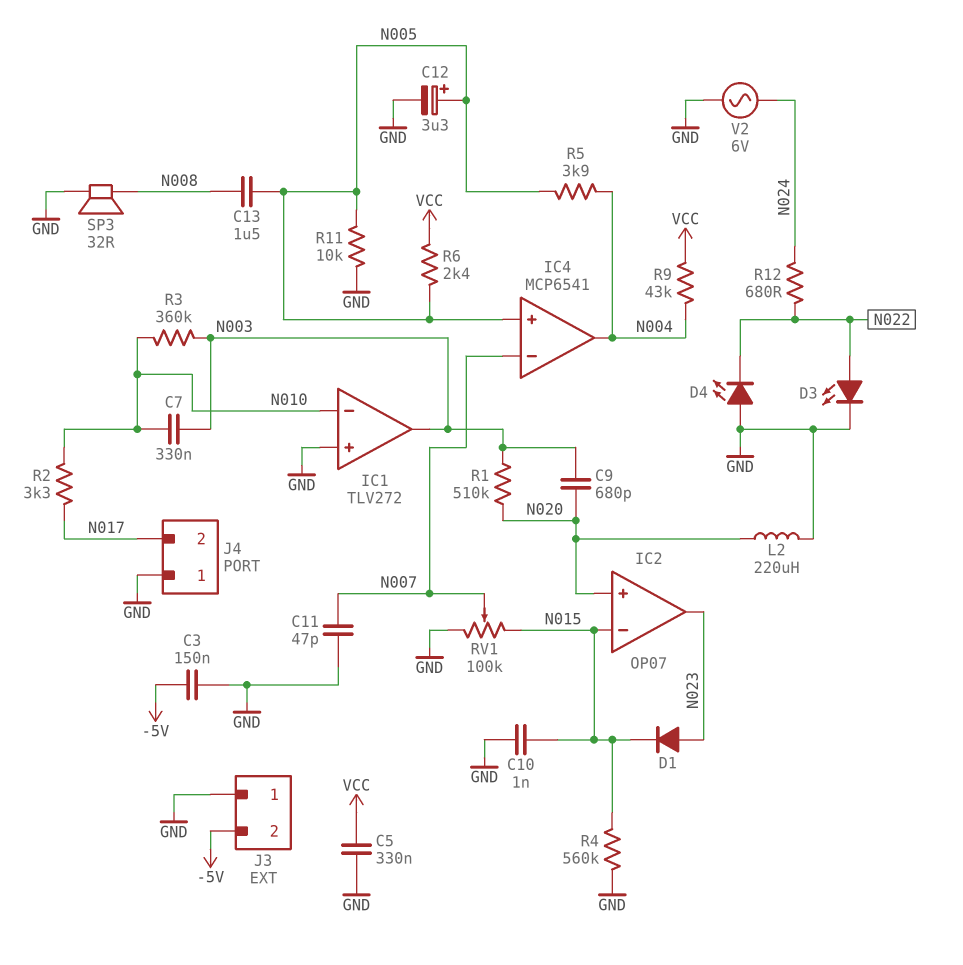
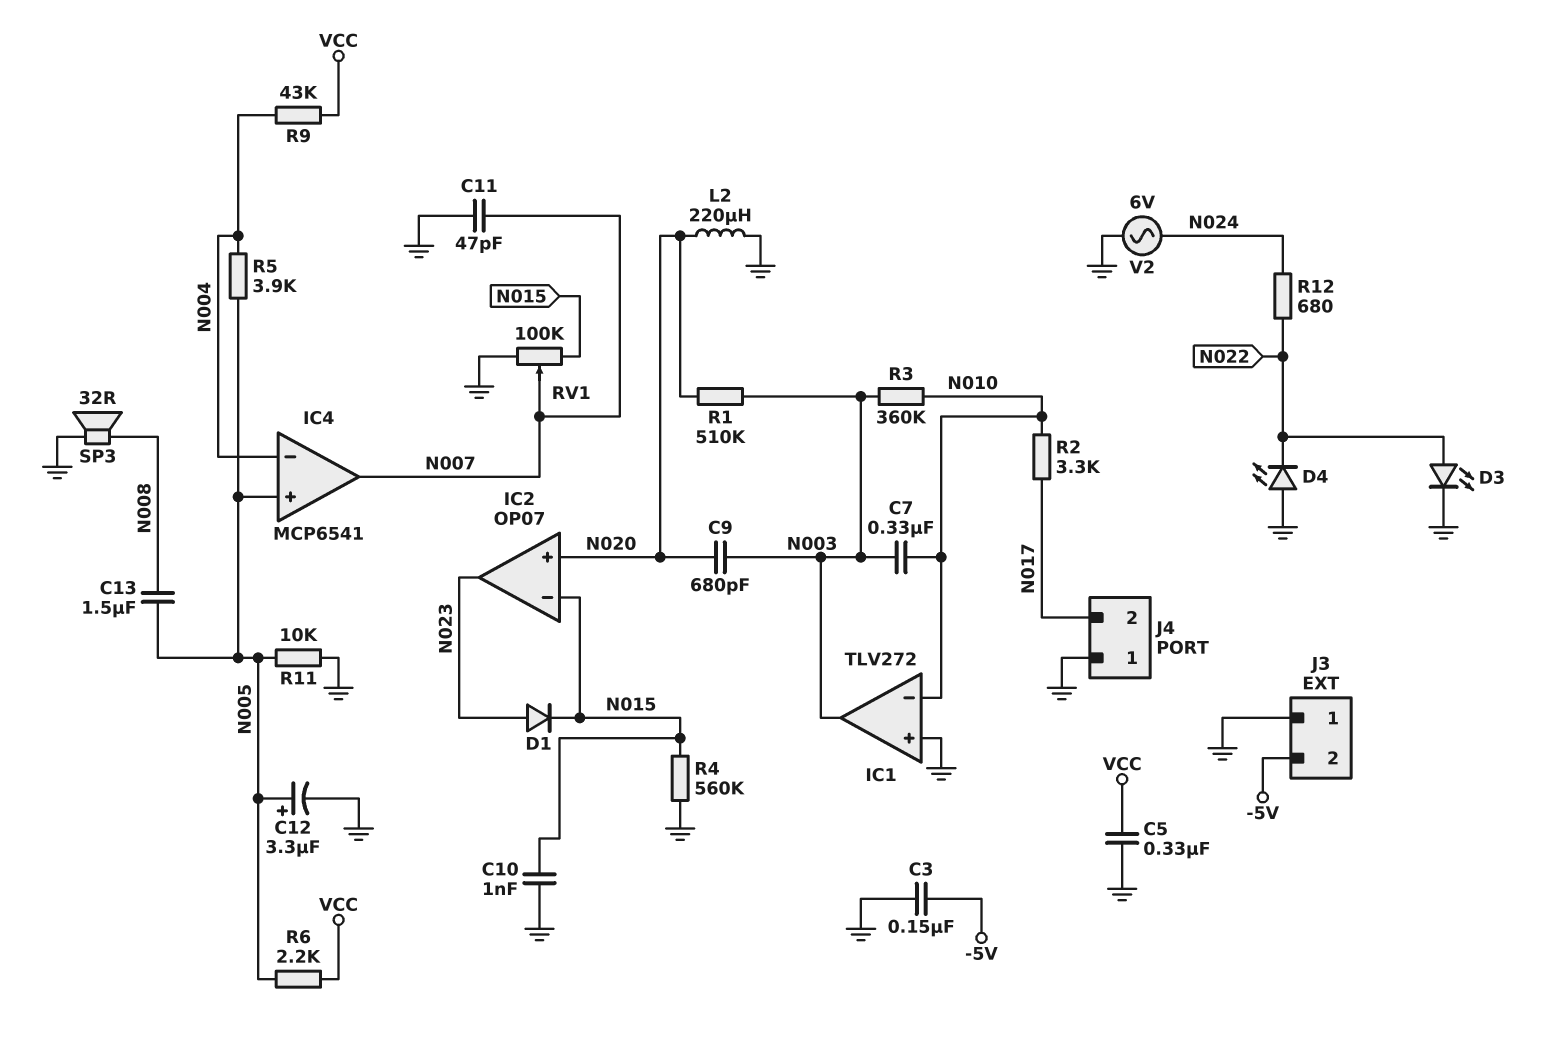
IC4 pin in-: N007 -> N004
IC4 pin out: N004 -> N007
R6: 2.4k (N005, VCC) -> 2.2k (N005, VCC)

